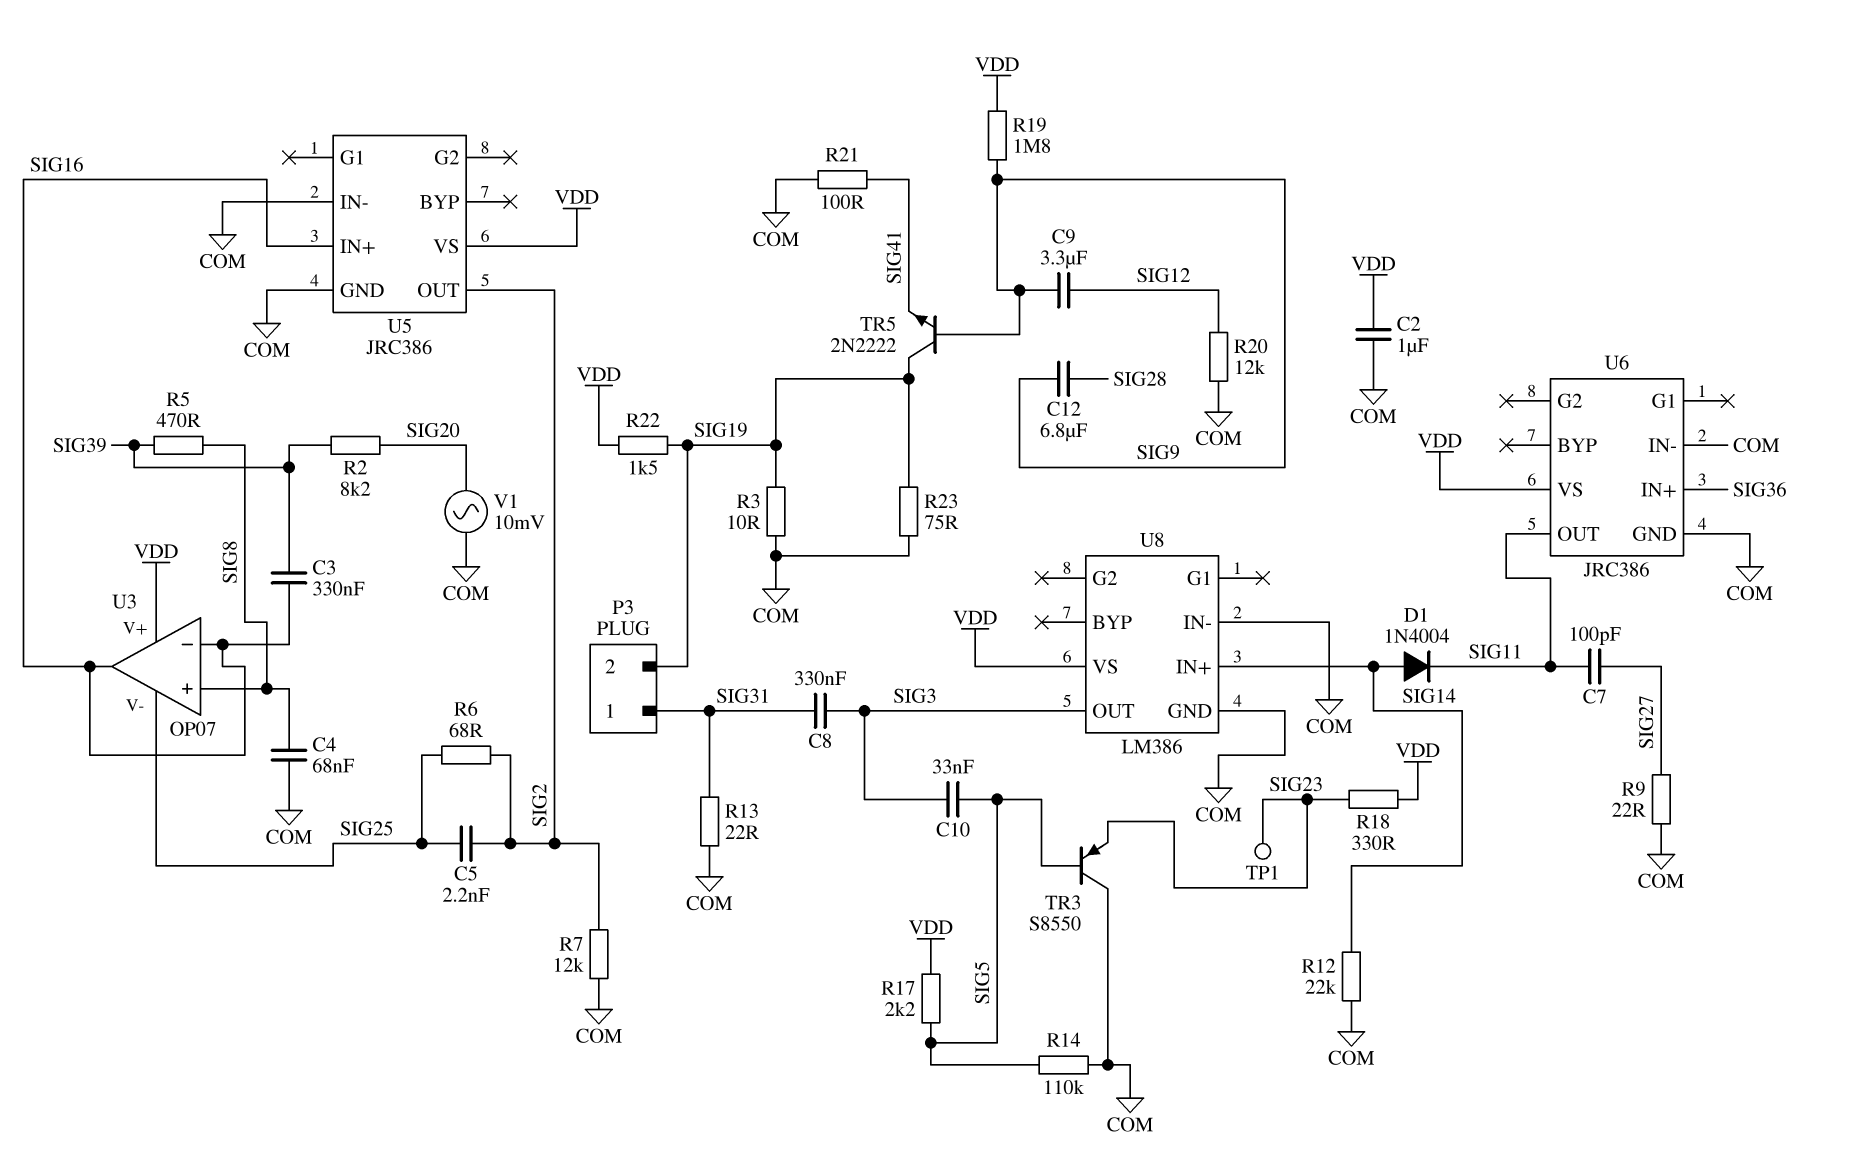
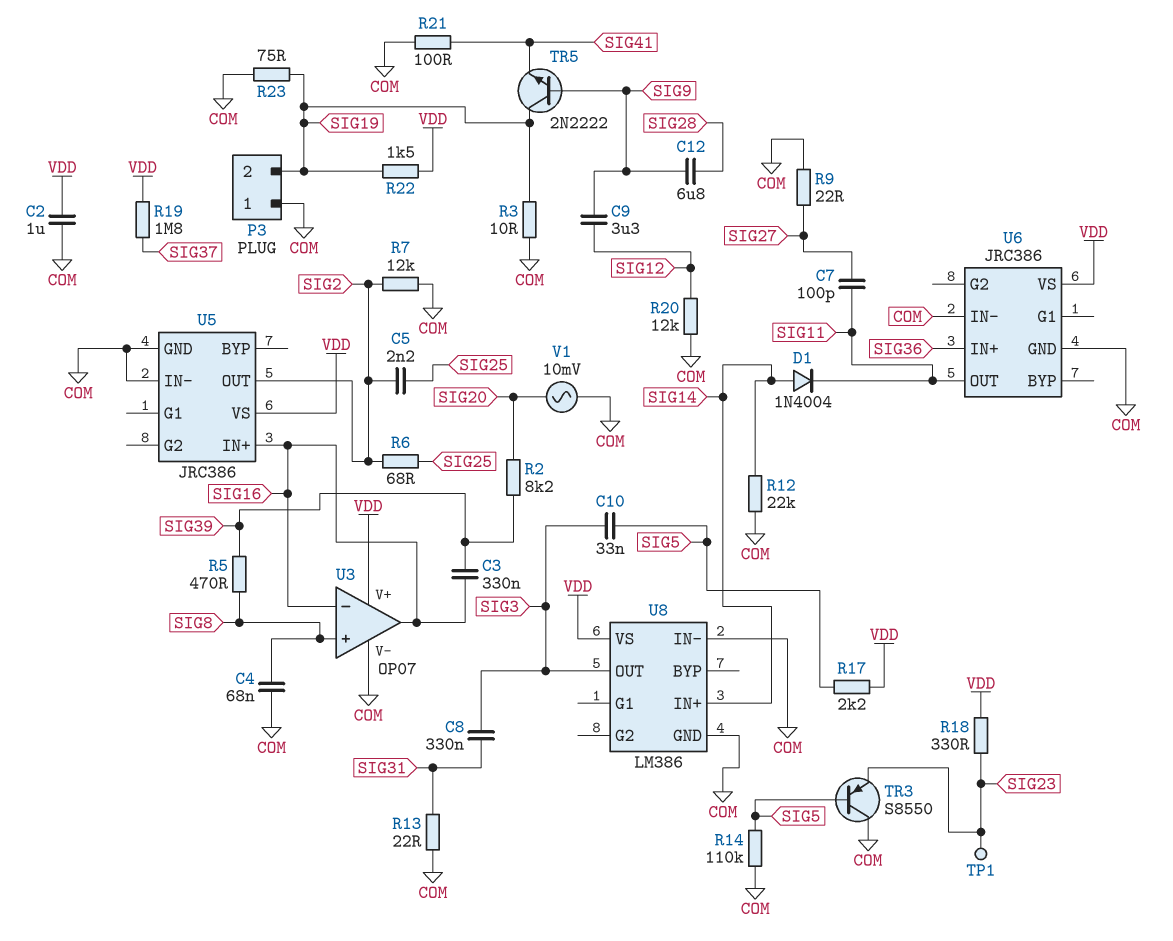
P3 pin 1: SIG31 -> COM
R19: 1.8M (SIG9, VDD) -> 1.8M (SIG37, VDD)
U3 pin V-: SIG25 -> COM

